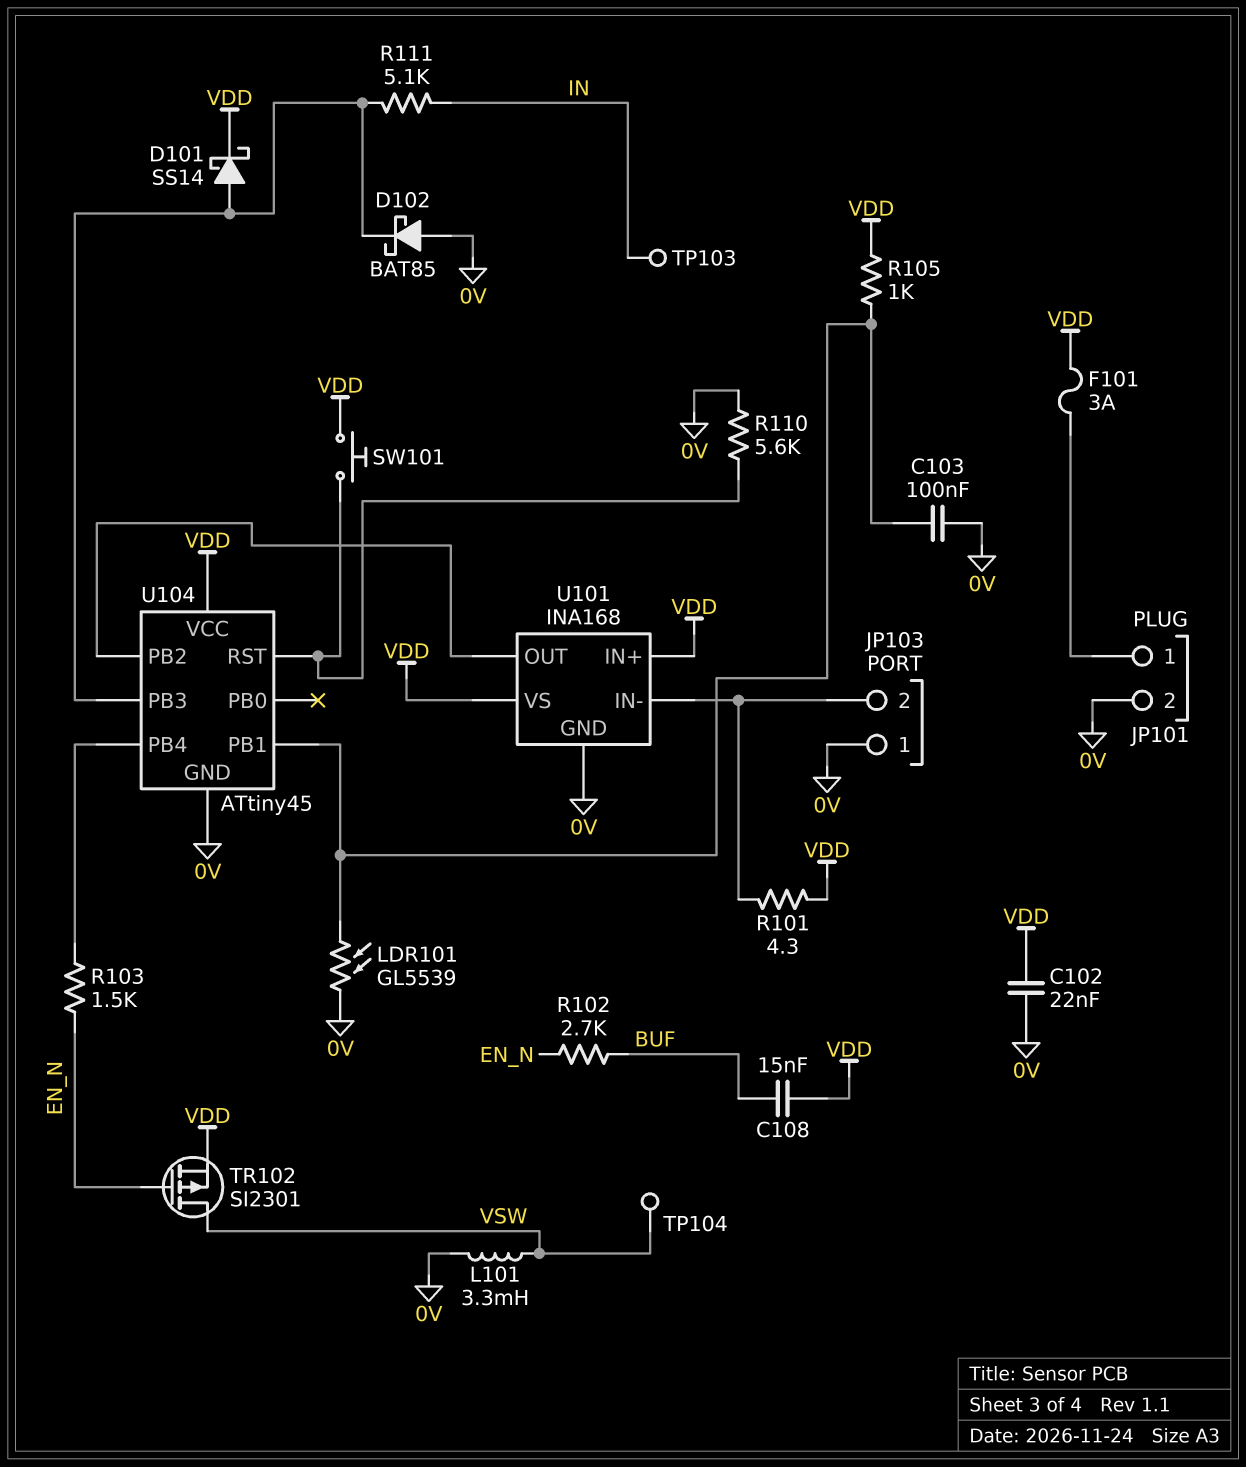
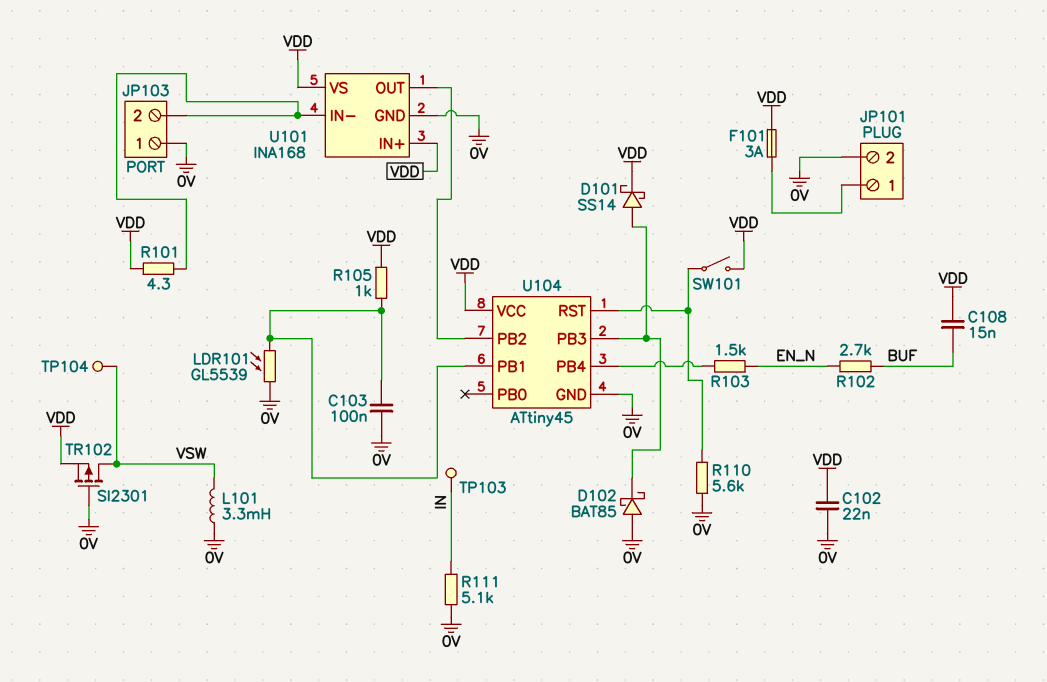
R111: 5.1k (IN, U104/PB3) -> 5.1k (0V, IN)
SW101: button (U104/RST, VDD) -> switch (U104/RST, VDD)
TR102: PMOS SI2301 (G EN_N, D VSW, S VDD) -> PMOS SI2301 (G 0V, D VSW, S VDD)

